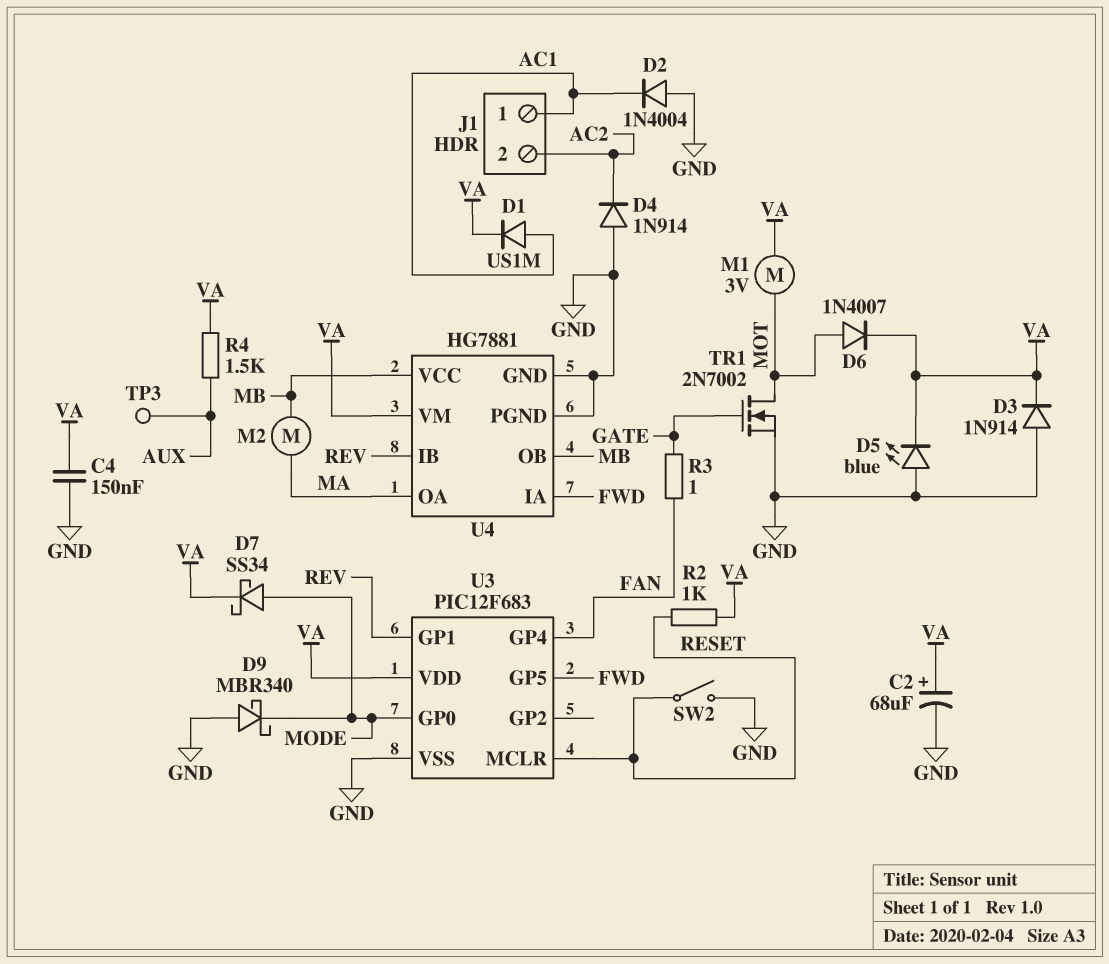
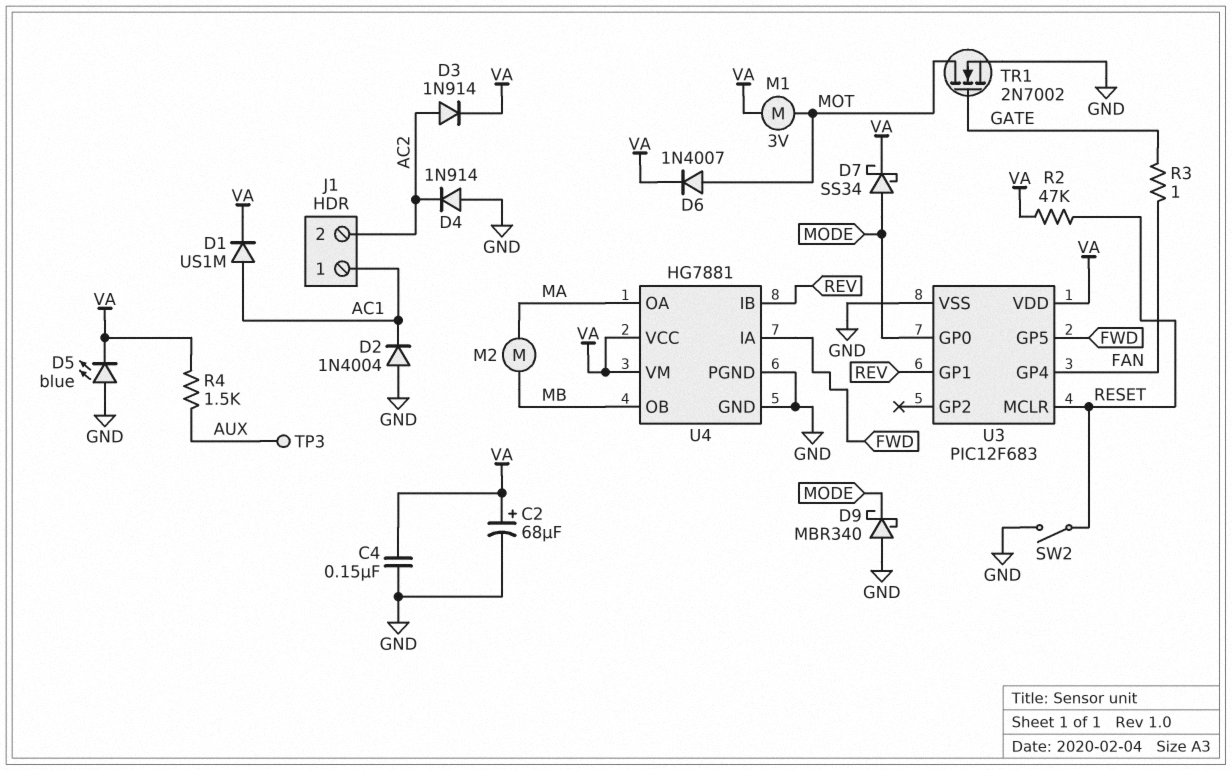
D3: diode 1N914 (A GND, K VA) -> diode 1N914 (A AC2, K VA)
R2: 1k (RESET, VA) -> 47k (RESET, VA)
U4 pin VCC: MB -> VA

